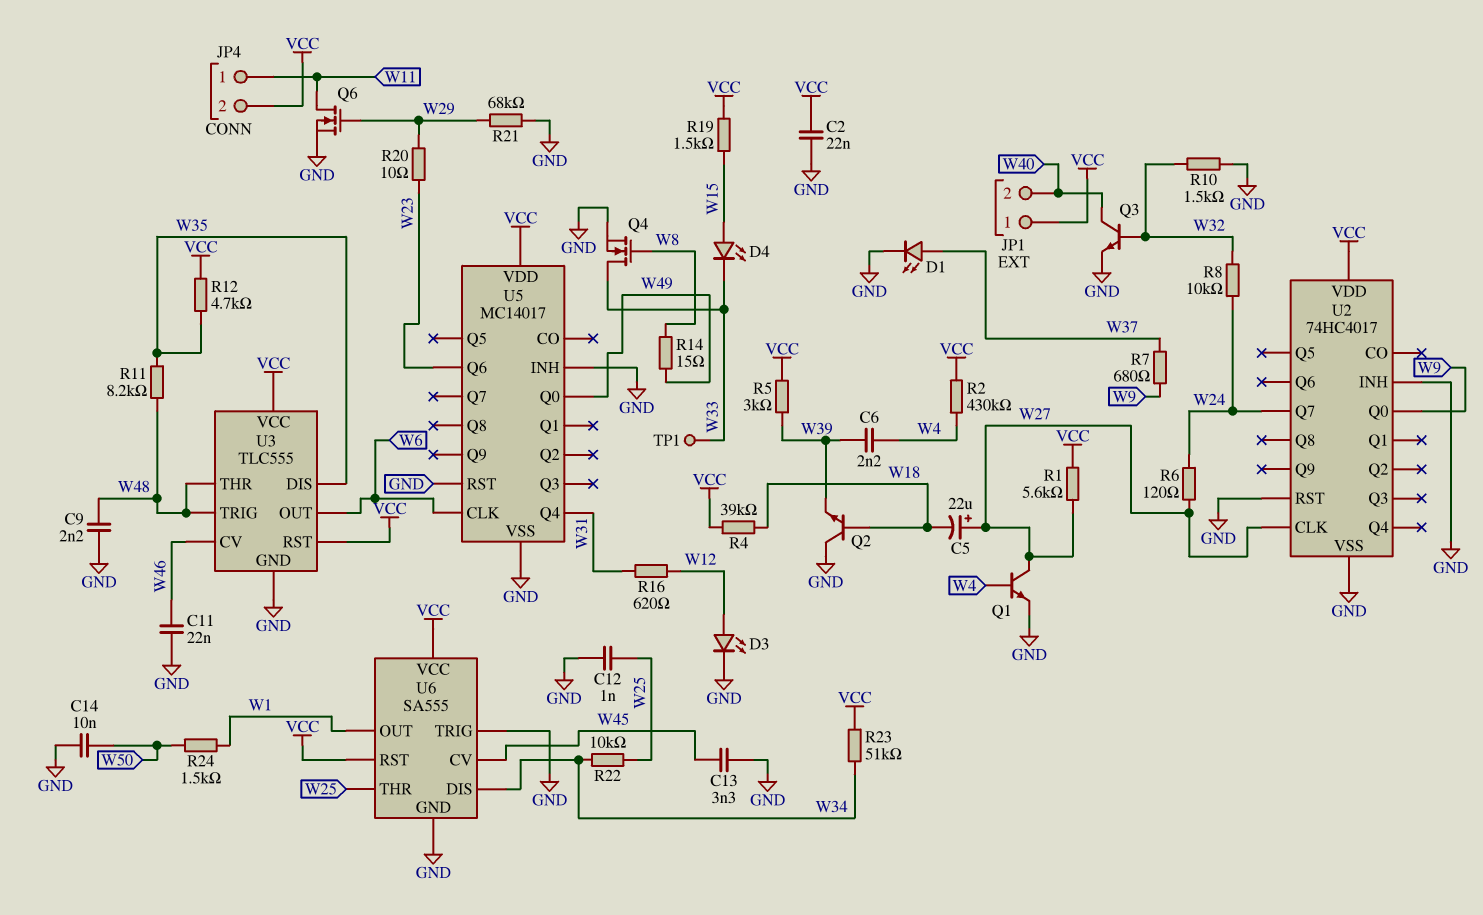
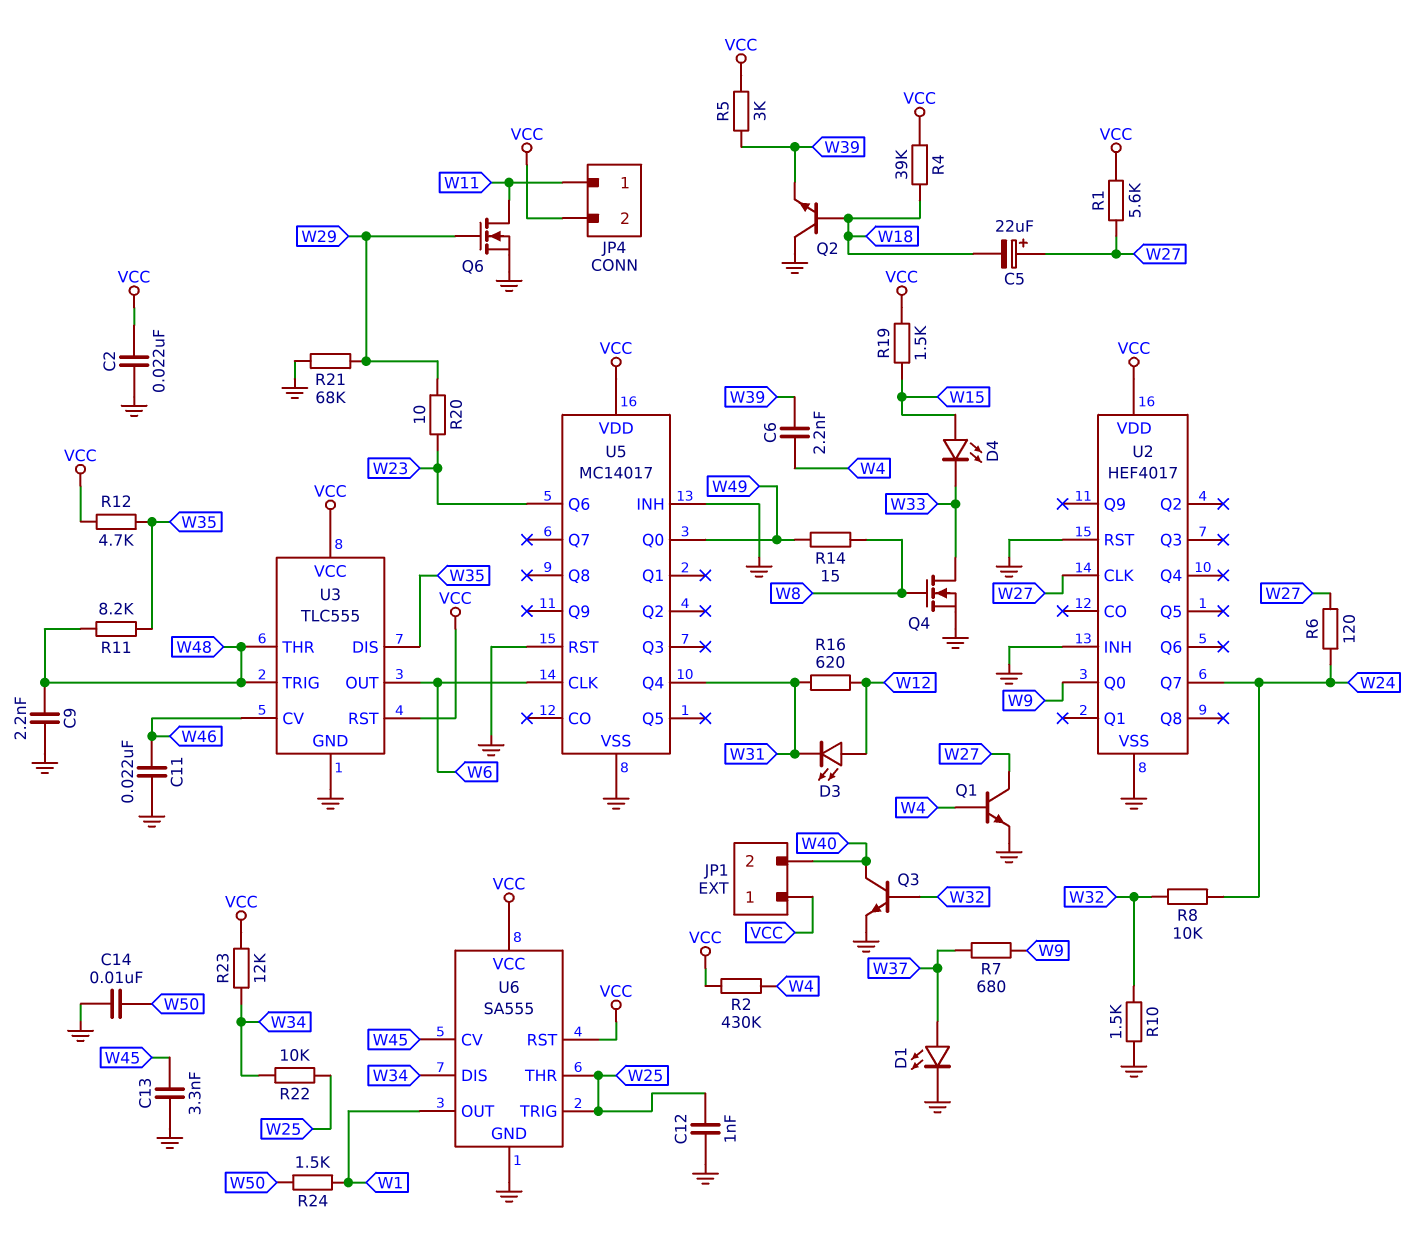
D3: LED (A W12, K GND) -> LED (A W12, K W31)
R23: 51k (VCC, W34) -> 12k (VCC, W34)
TP1: test point (W33) -> none
U2: 74HC4017 -> HEF4017
U6 pin TRIG: GND -> W25

